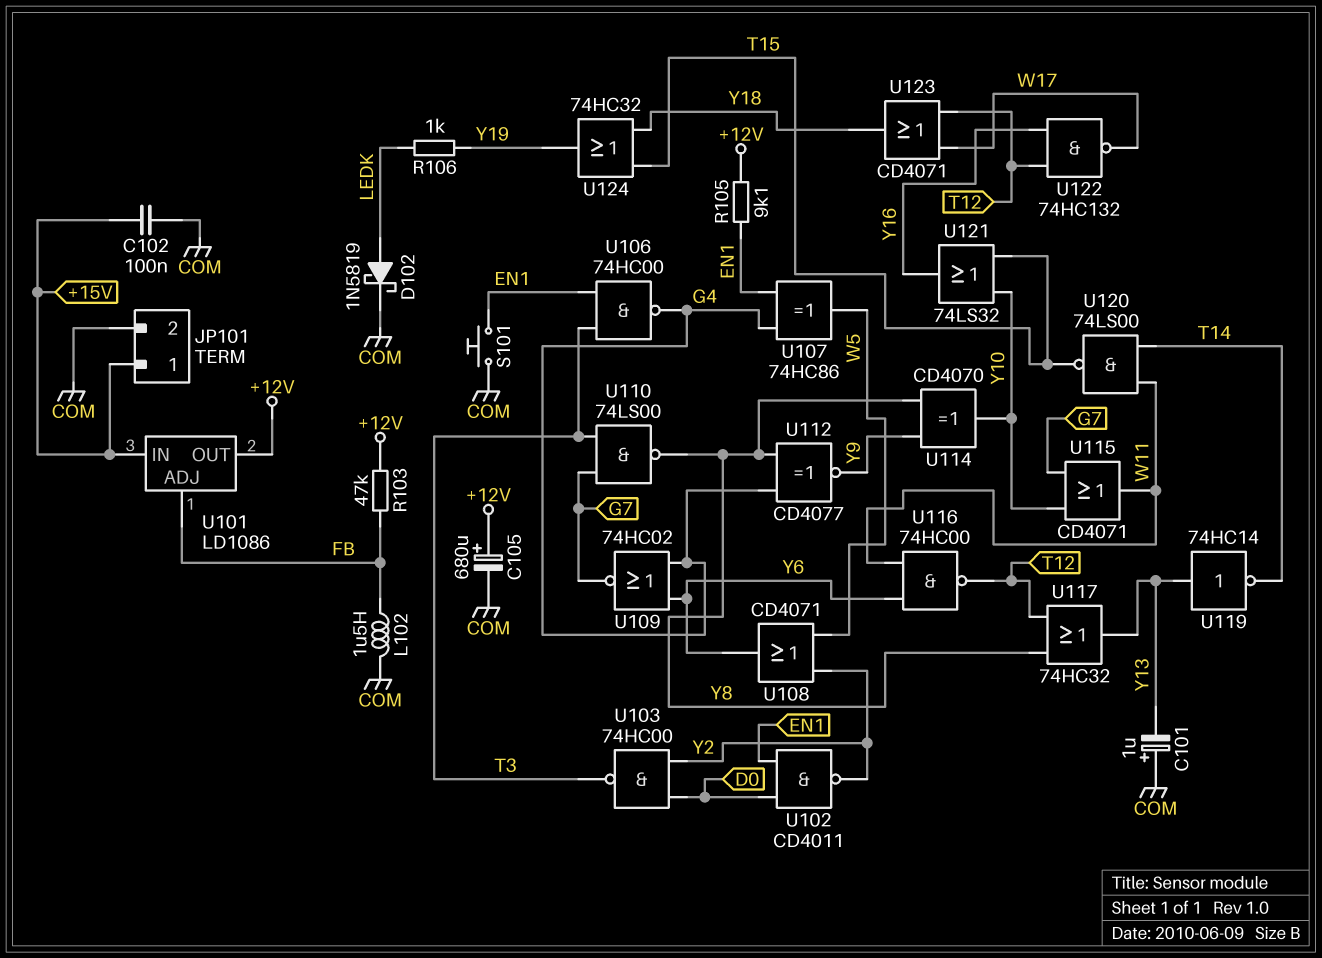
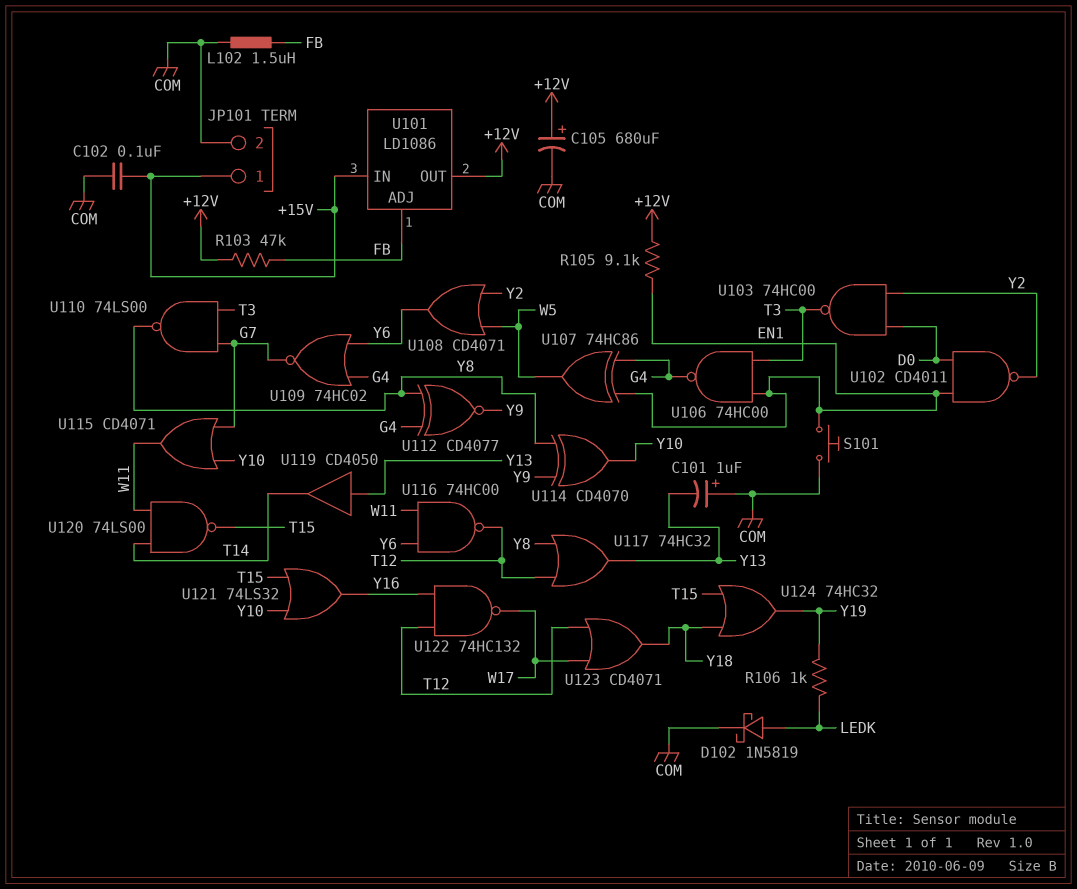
U119: NOT 74HC14 (in Y13, out T14) -> buffer CD4050 (in Y13, out T14)

